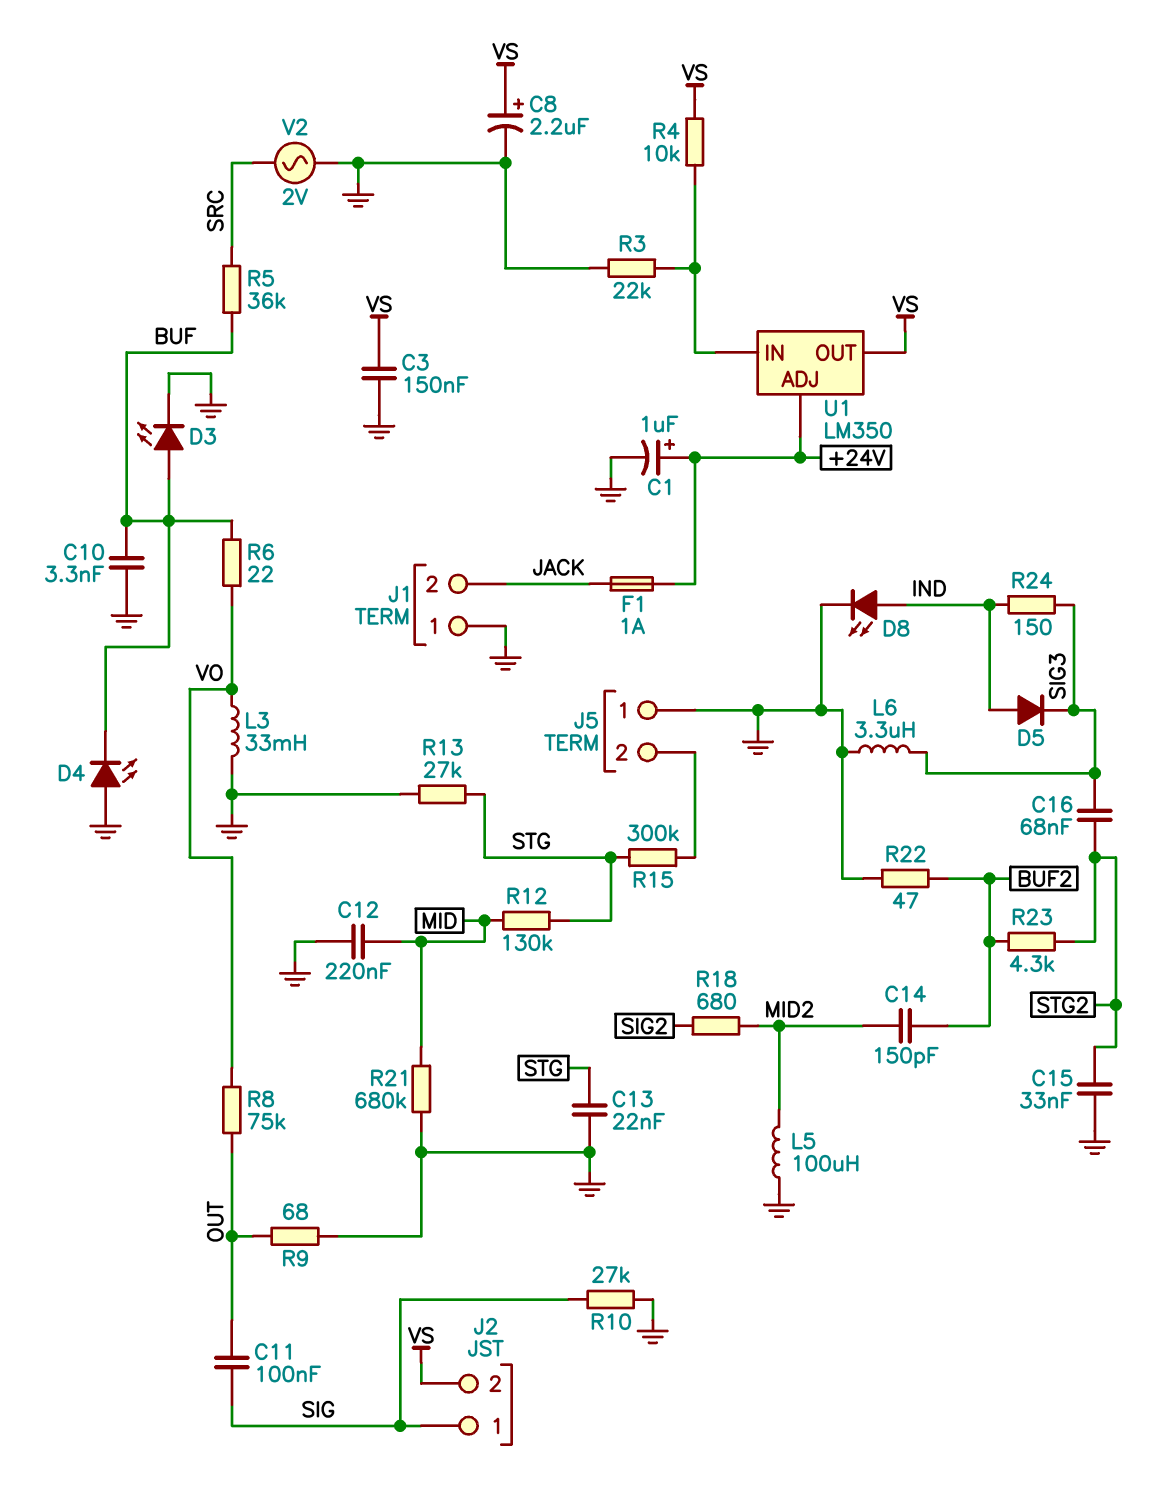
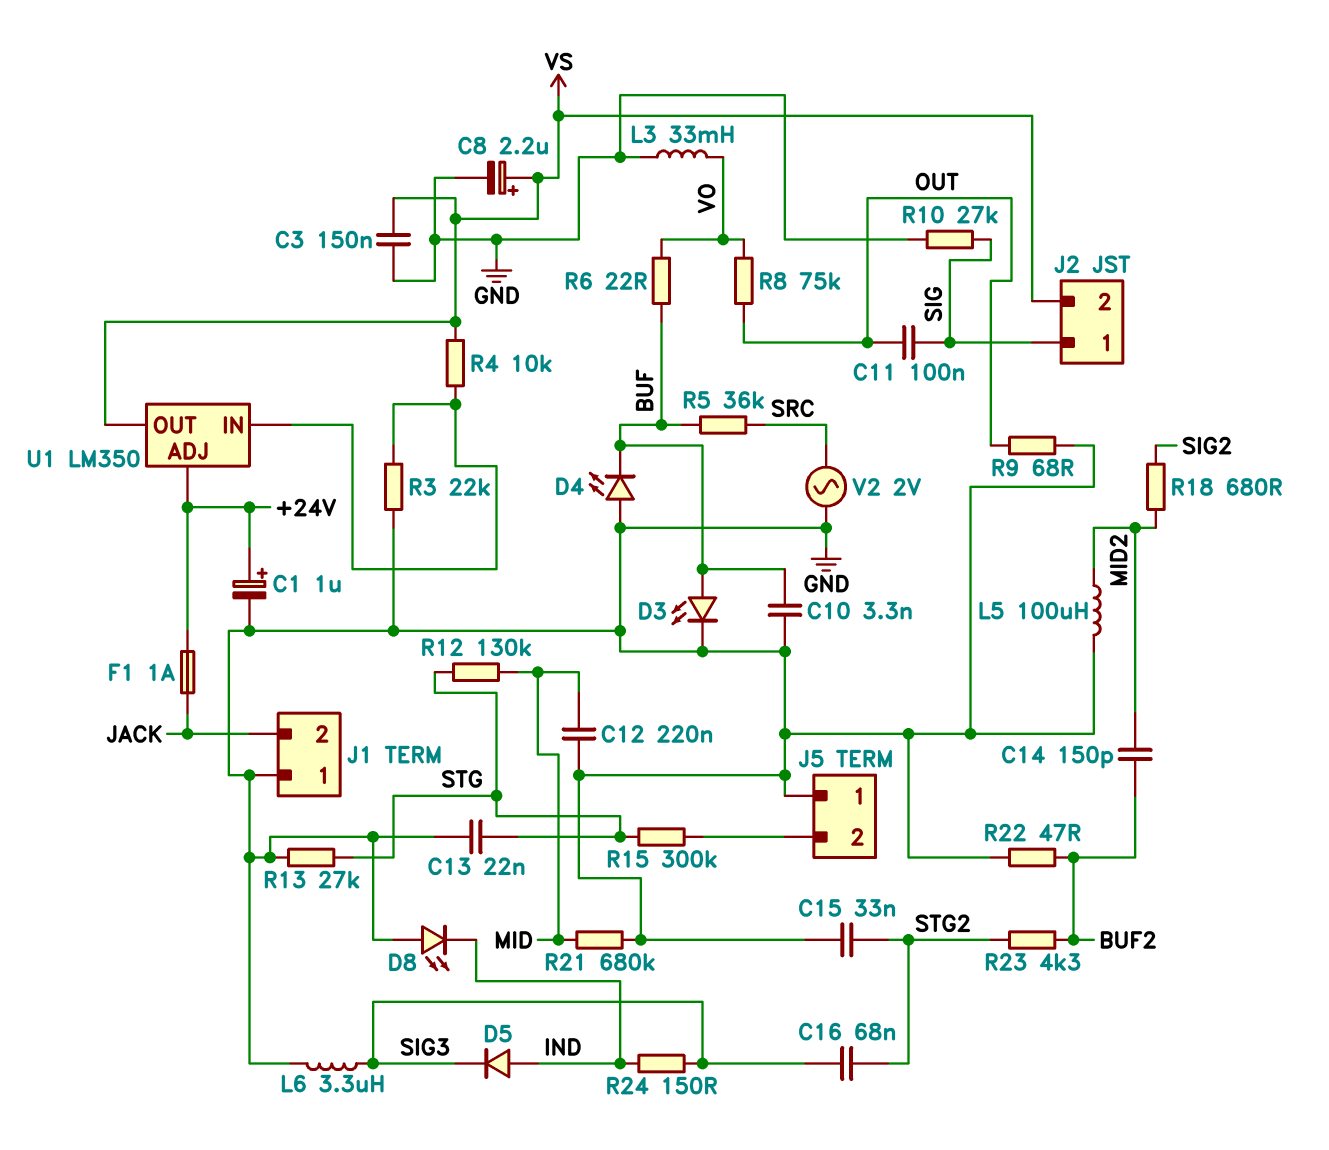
D8: LED (A IND, K GND) -> LED (A GND, K IND)

